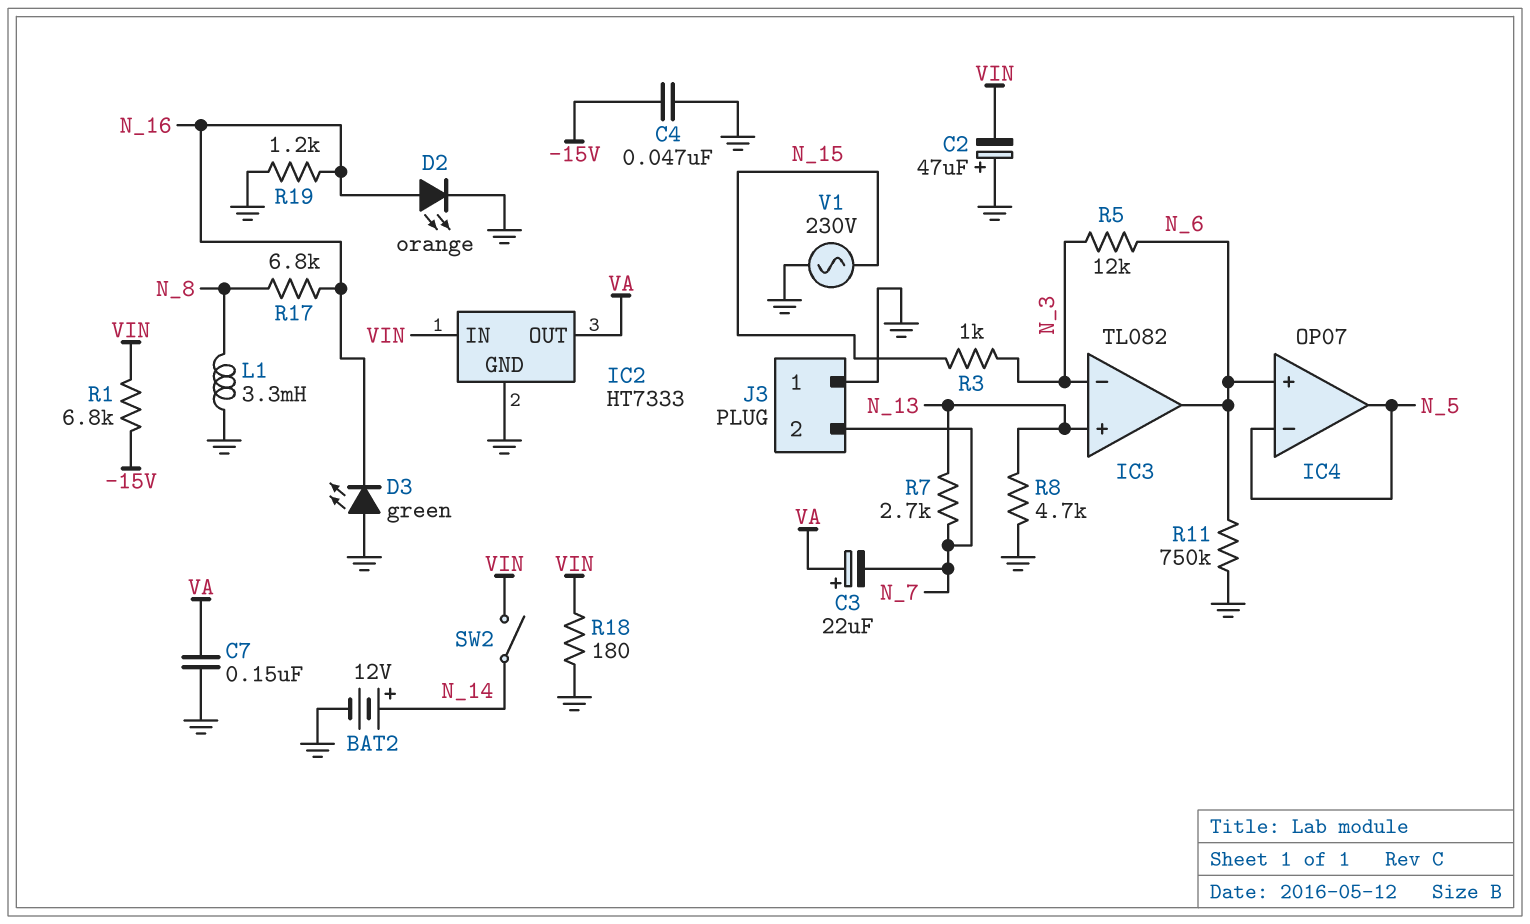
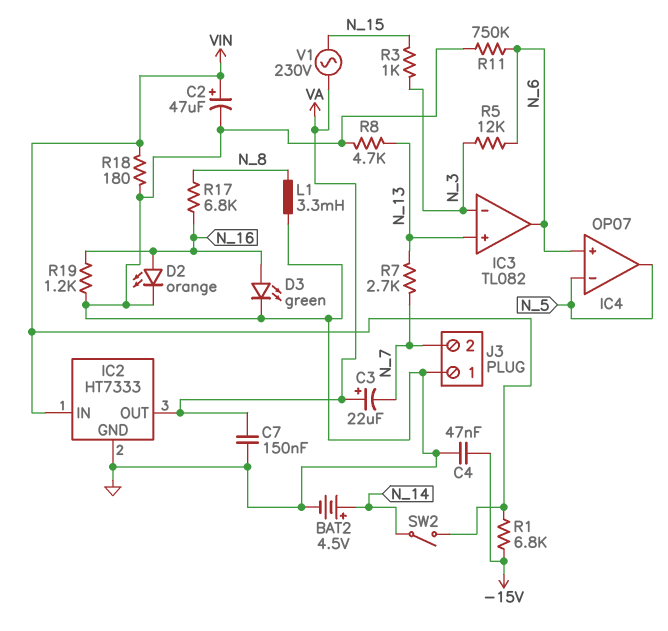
BAT2: 12V (plus N_14, minus GND) -> 4.5V (plus N_14, minus GND)
C2: 47uF (plus GND, minus VIN) -> 47uF (plus VIN, minus GND)
D3: LED green (A GND, K N_16) -> LED green (A N_16, K GND)
V1: AC 230V (GND, N_15) -> AC 230V (N_15, VA)

